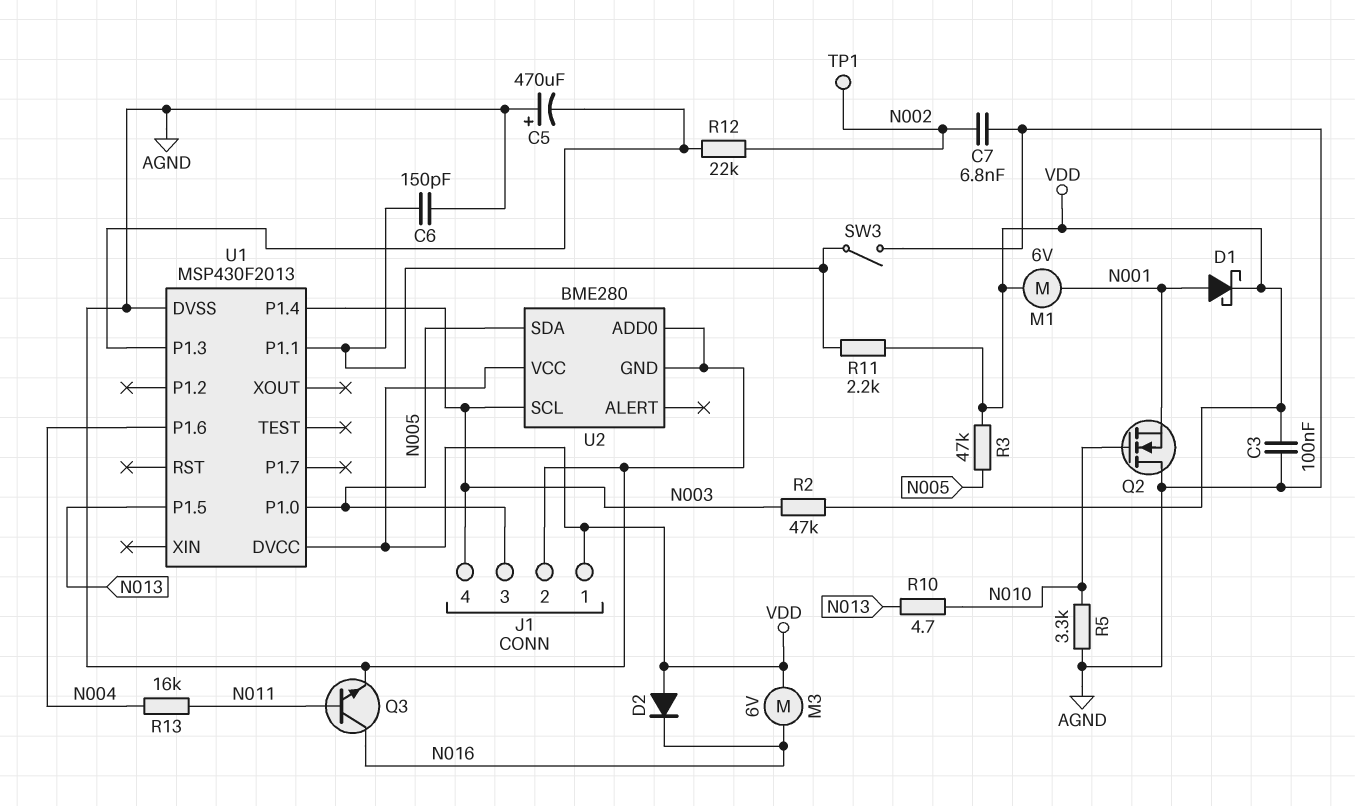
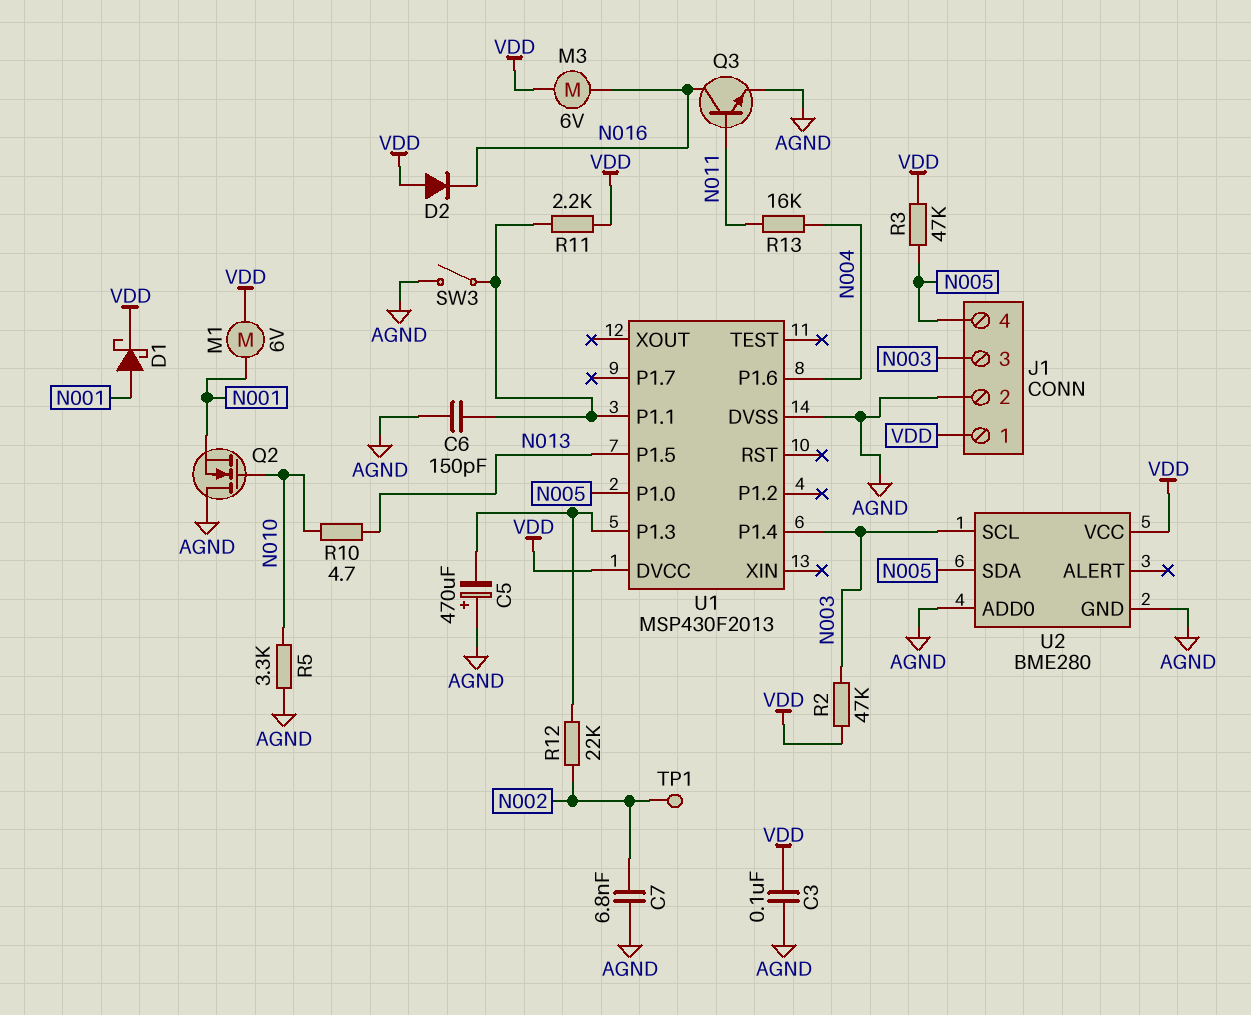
J1 pin 3: N005 -> N003
J1 pin 4: N003 -> N005

